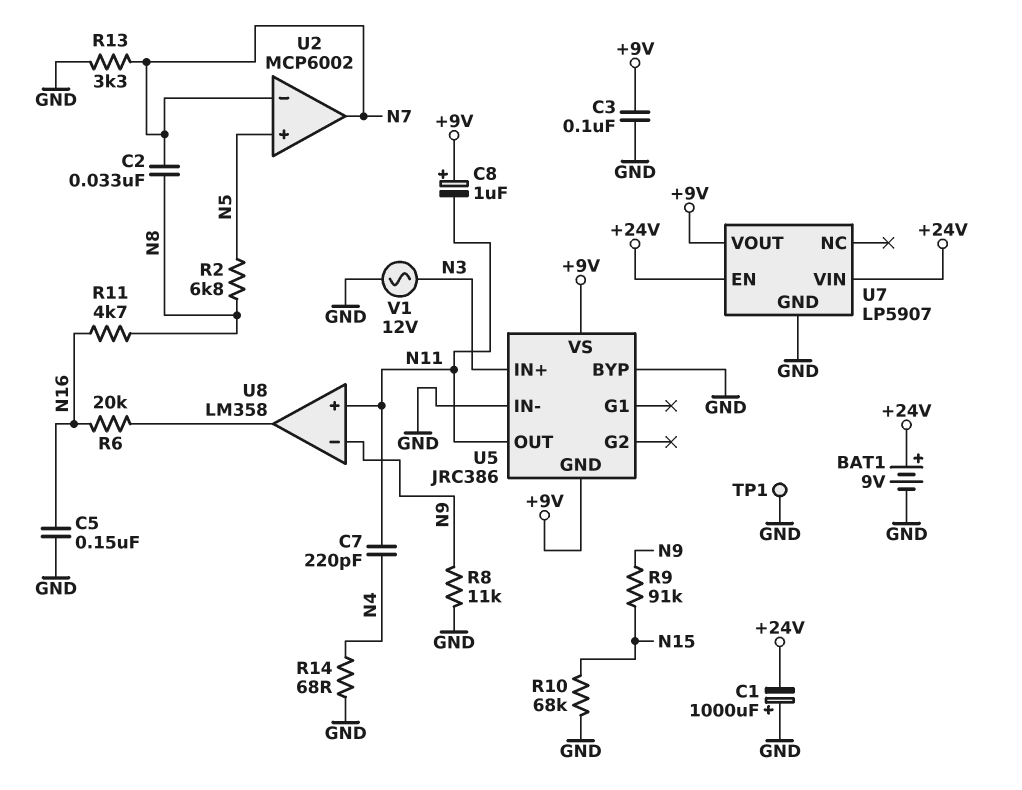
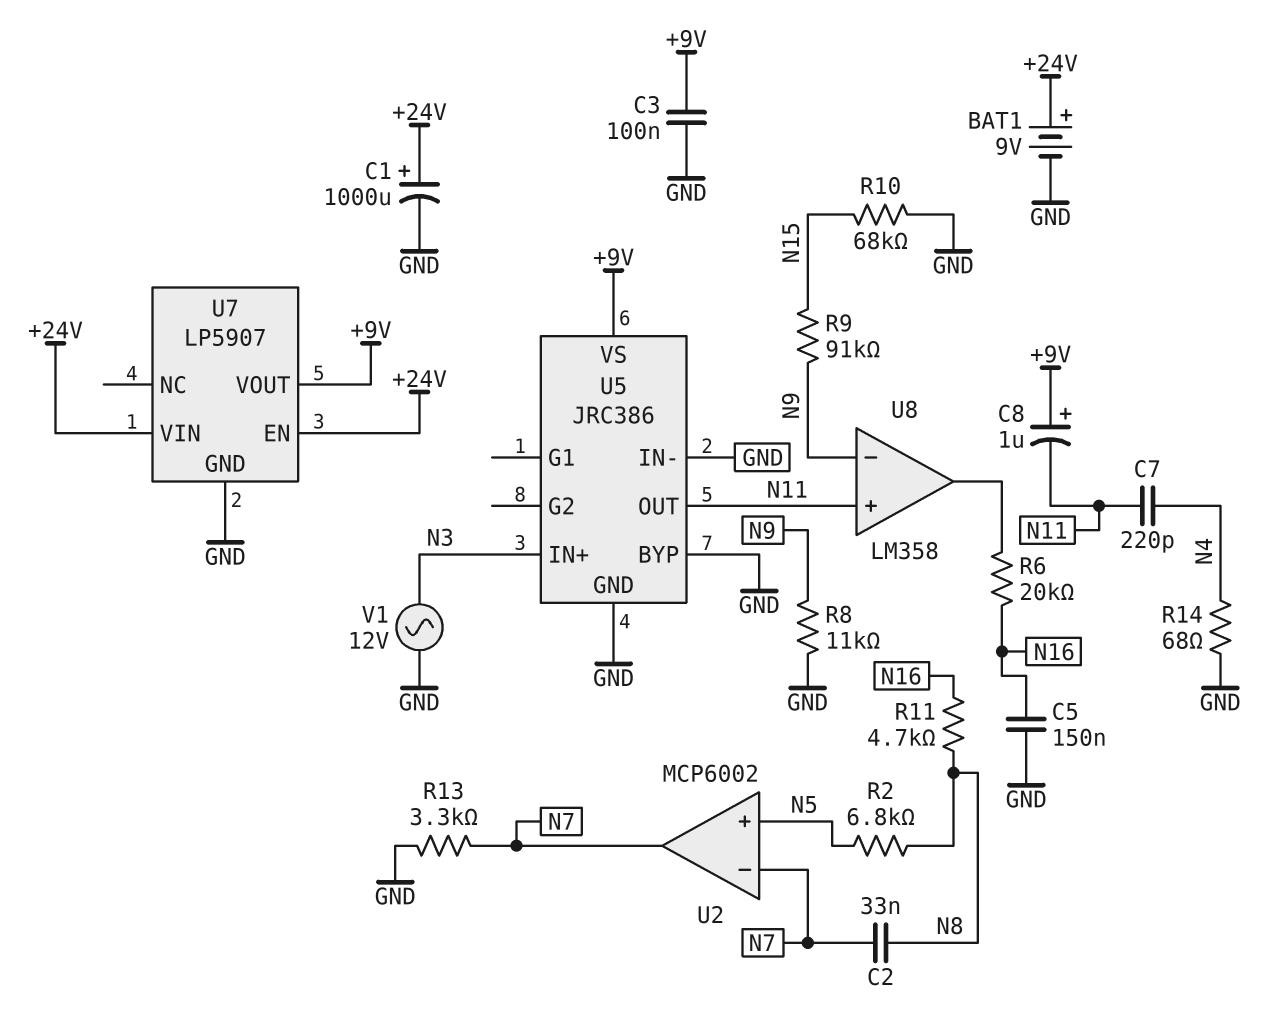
C1: 1000uF (plus GND, minus +24V) -> 1000uF (plus +24V, minus GND)
TP1: test point (GND) -> none
U5 pin GND: +9V -> GND

